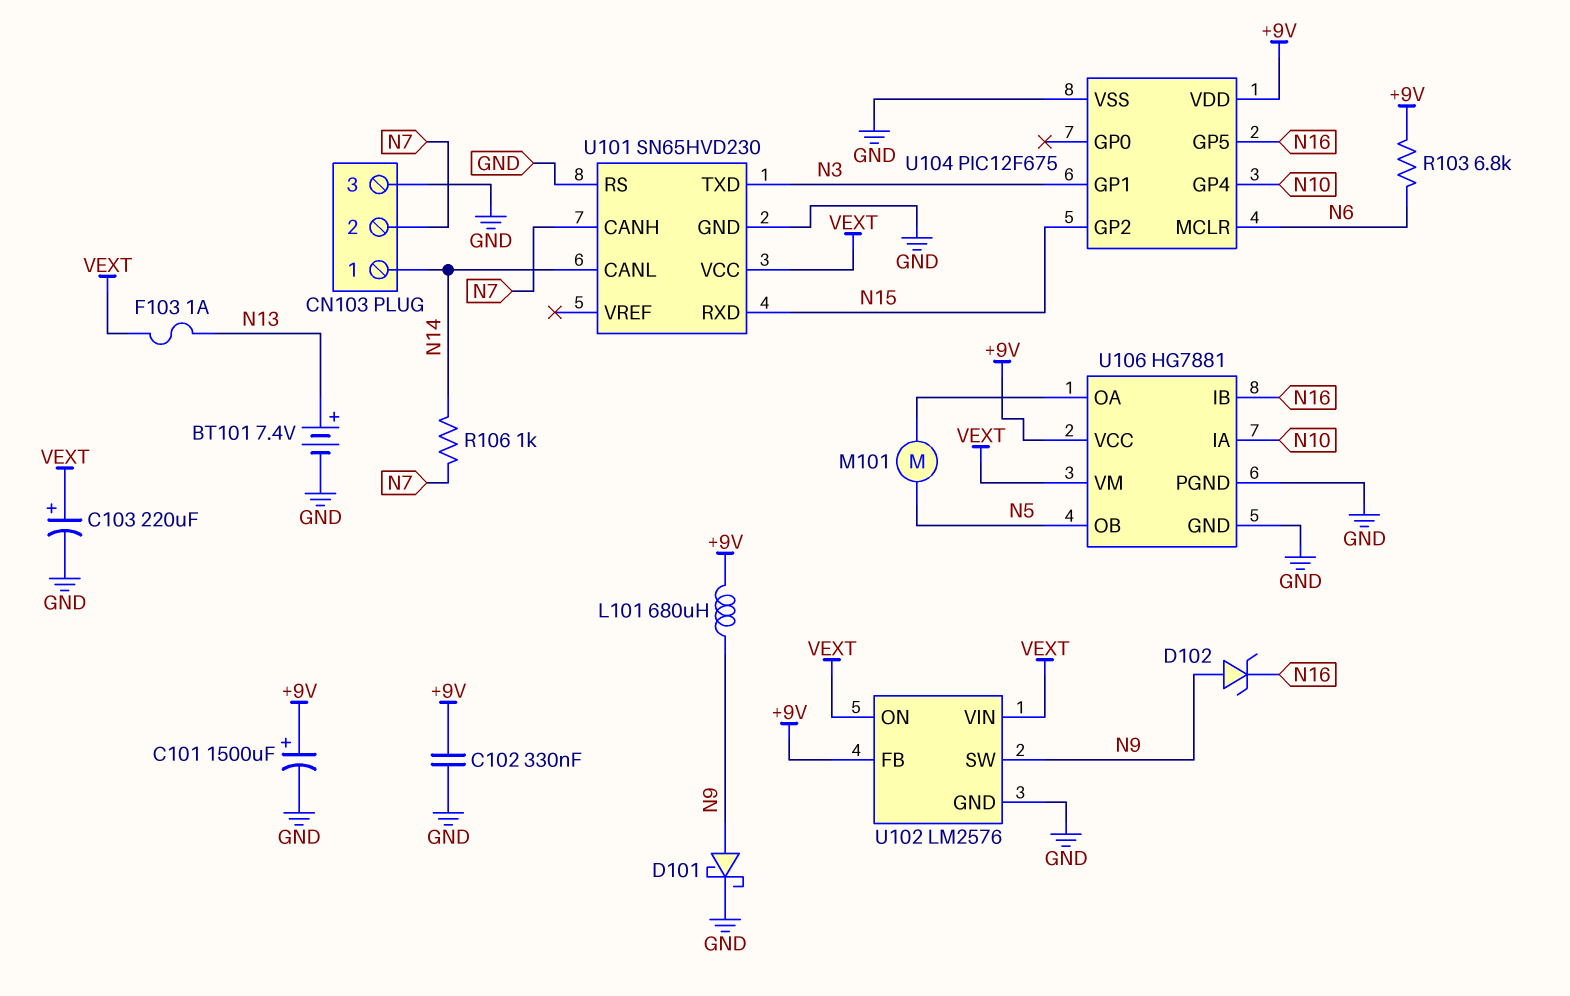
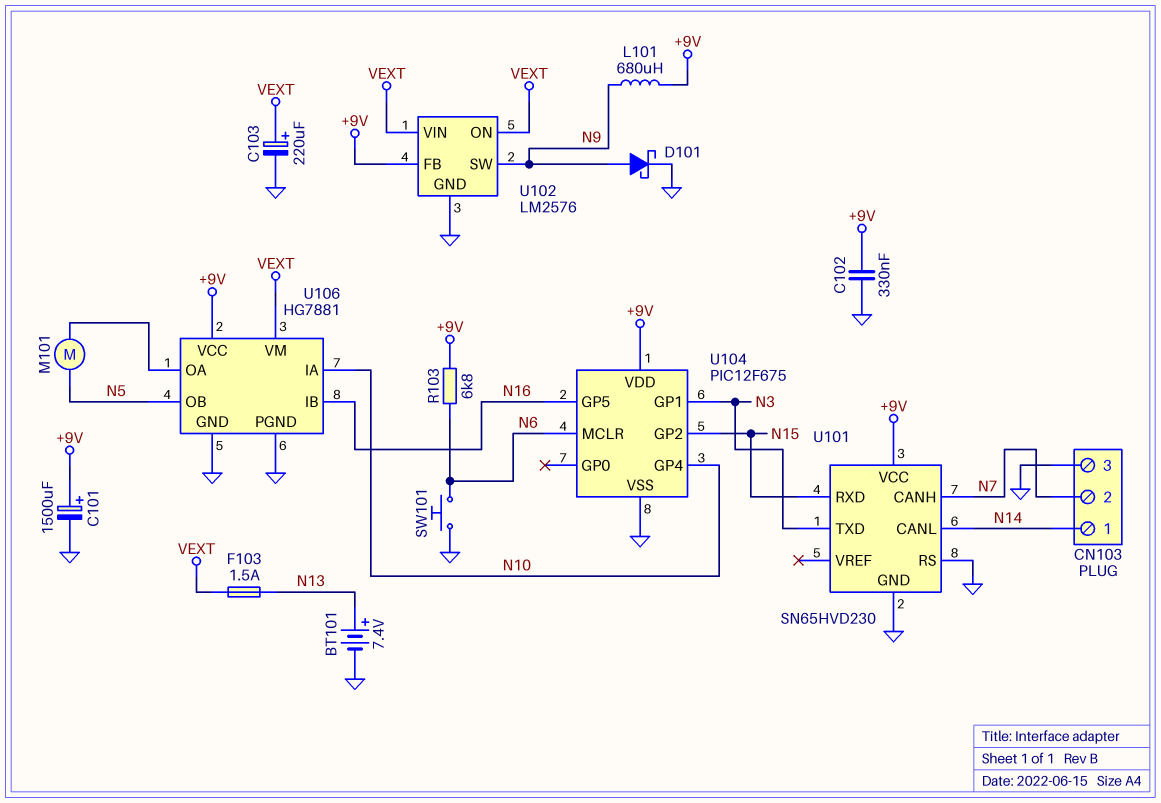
D102: zener (A N9, K N16) -> none
F103: 1A (N13, VEXT) -> 1.5A (N13, VEXT)
R106: 1k (N7, N14) -> none
SW101: none -> button (GND, N6)
U101 pin VCC: VEXT -> +9V

